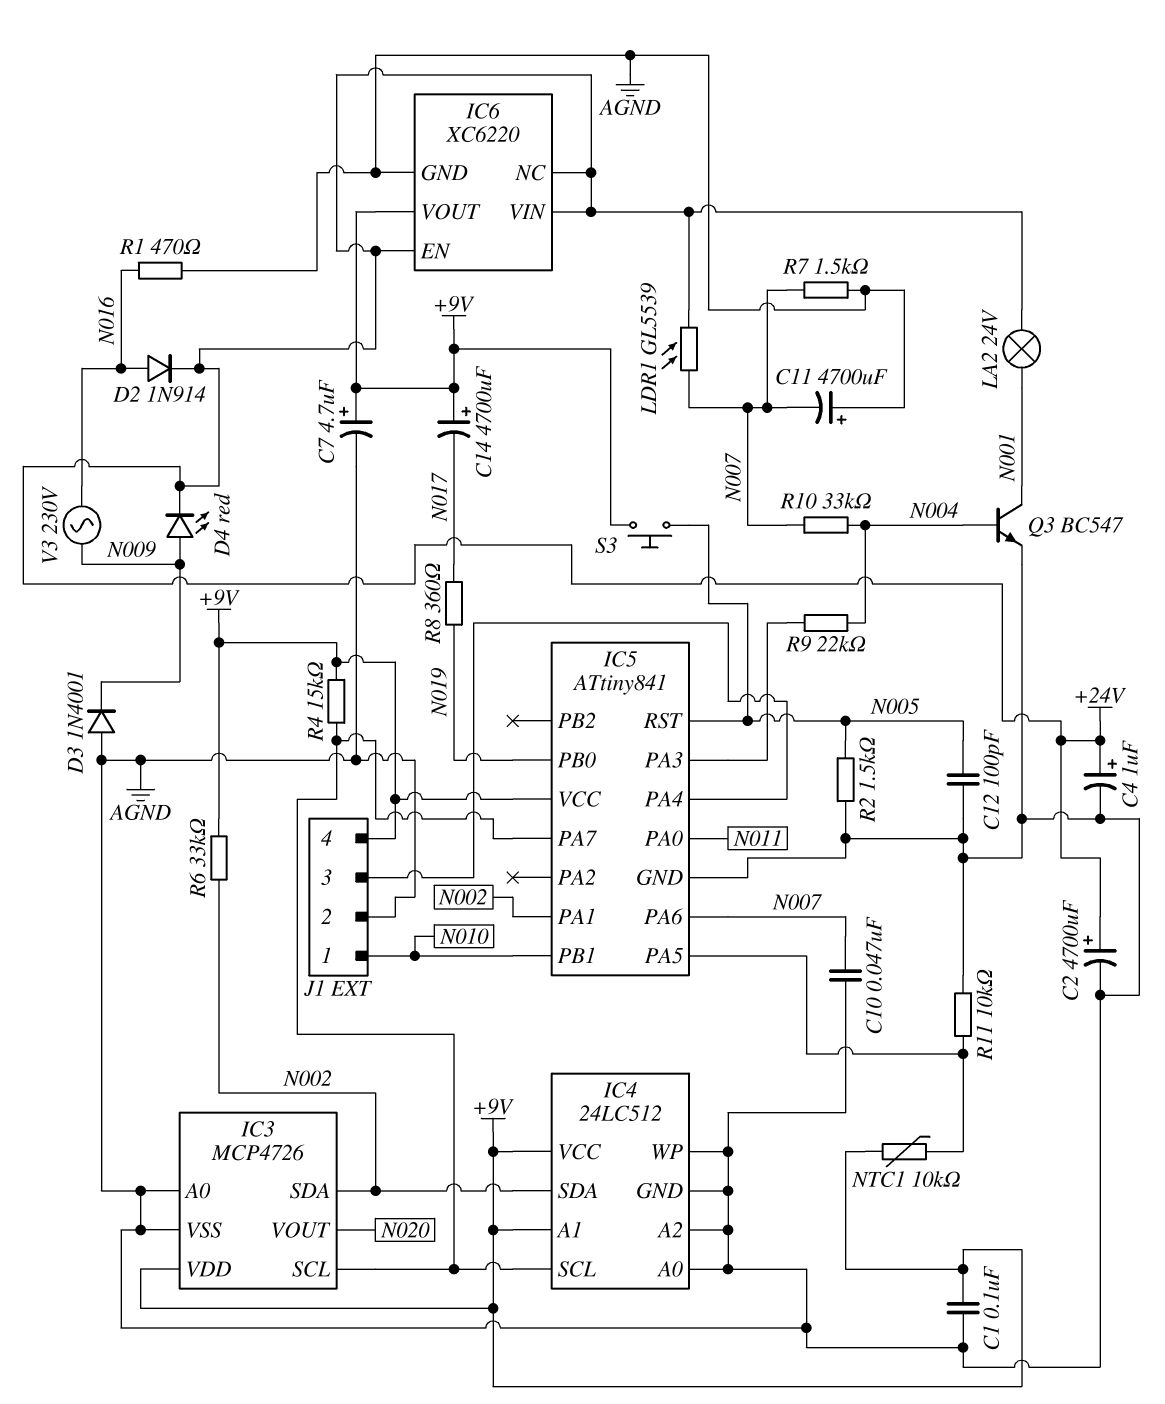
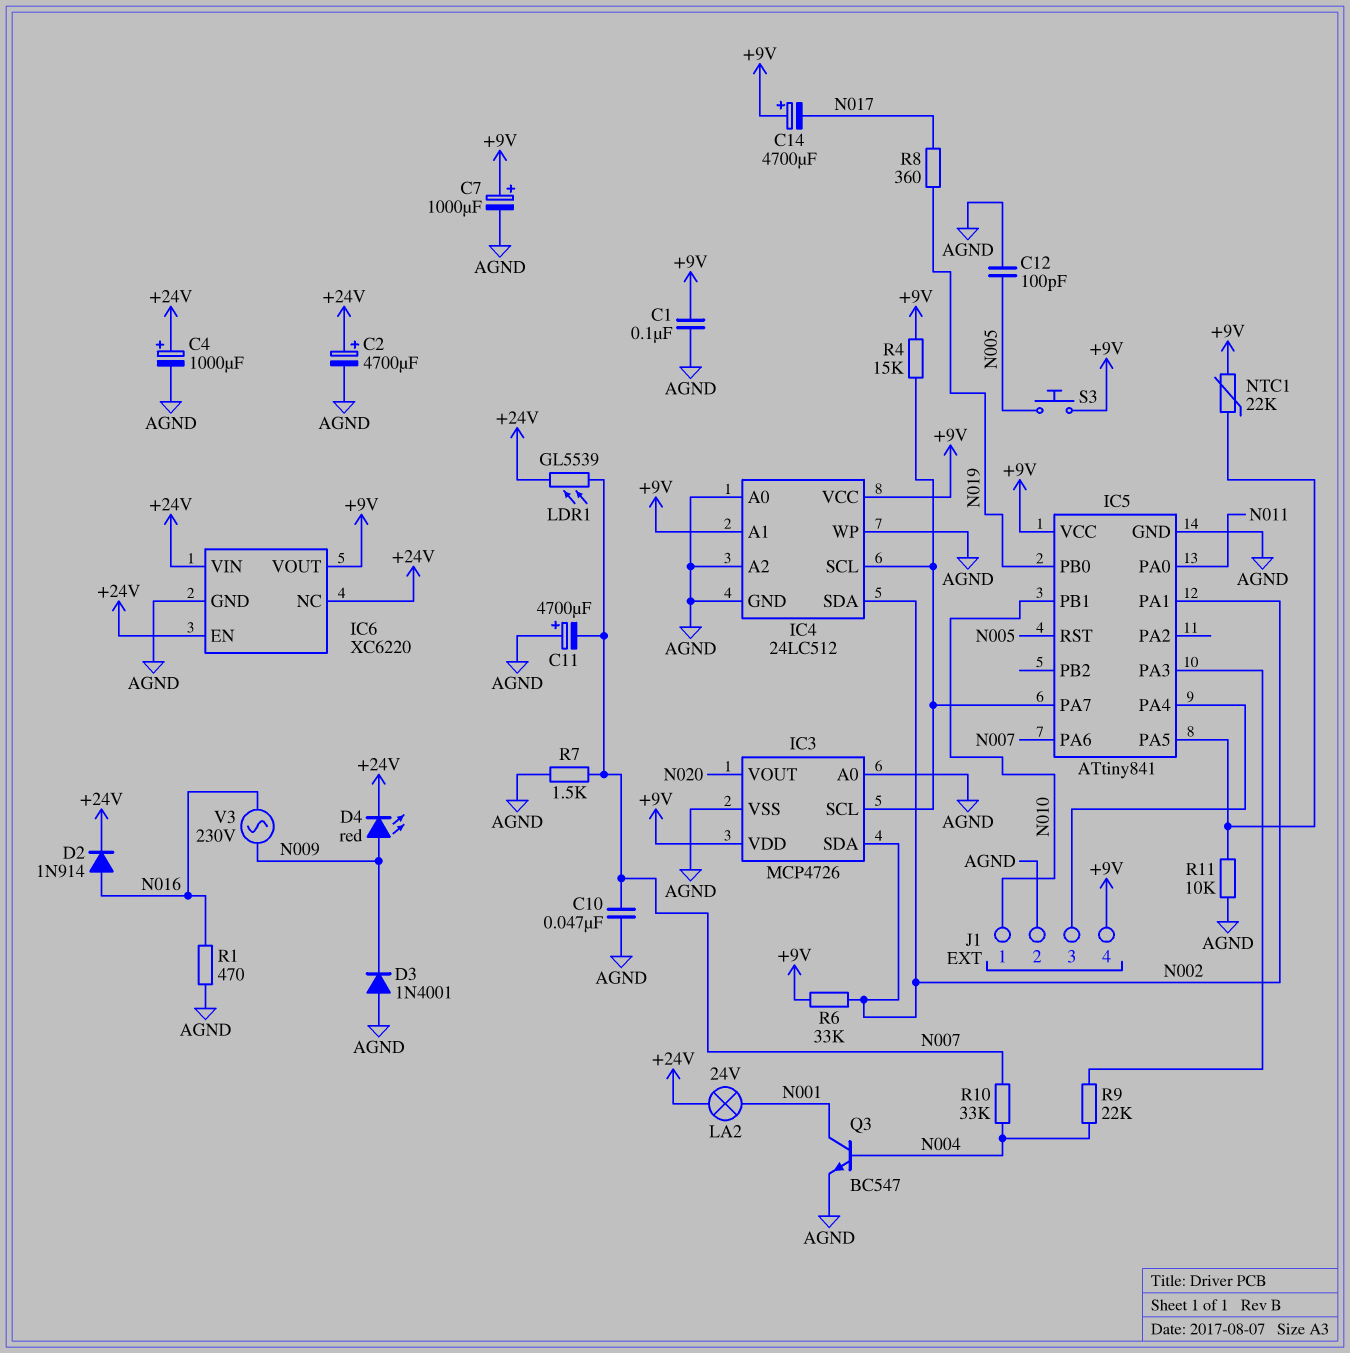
C4: 1uF (plus +24V, minus AGND) -> 1000uF (plus +24V, minus AGND)
C7: 4.7uF (plus +9V, minus AGND) -> 1000uF (plus +9V, minus AGND)
NTC1: 10k (+9V, IC5/PA5) -> 22k (+9V, IC5/PA5)
R2: 1.5k (AGND, N005) -> none

